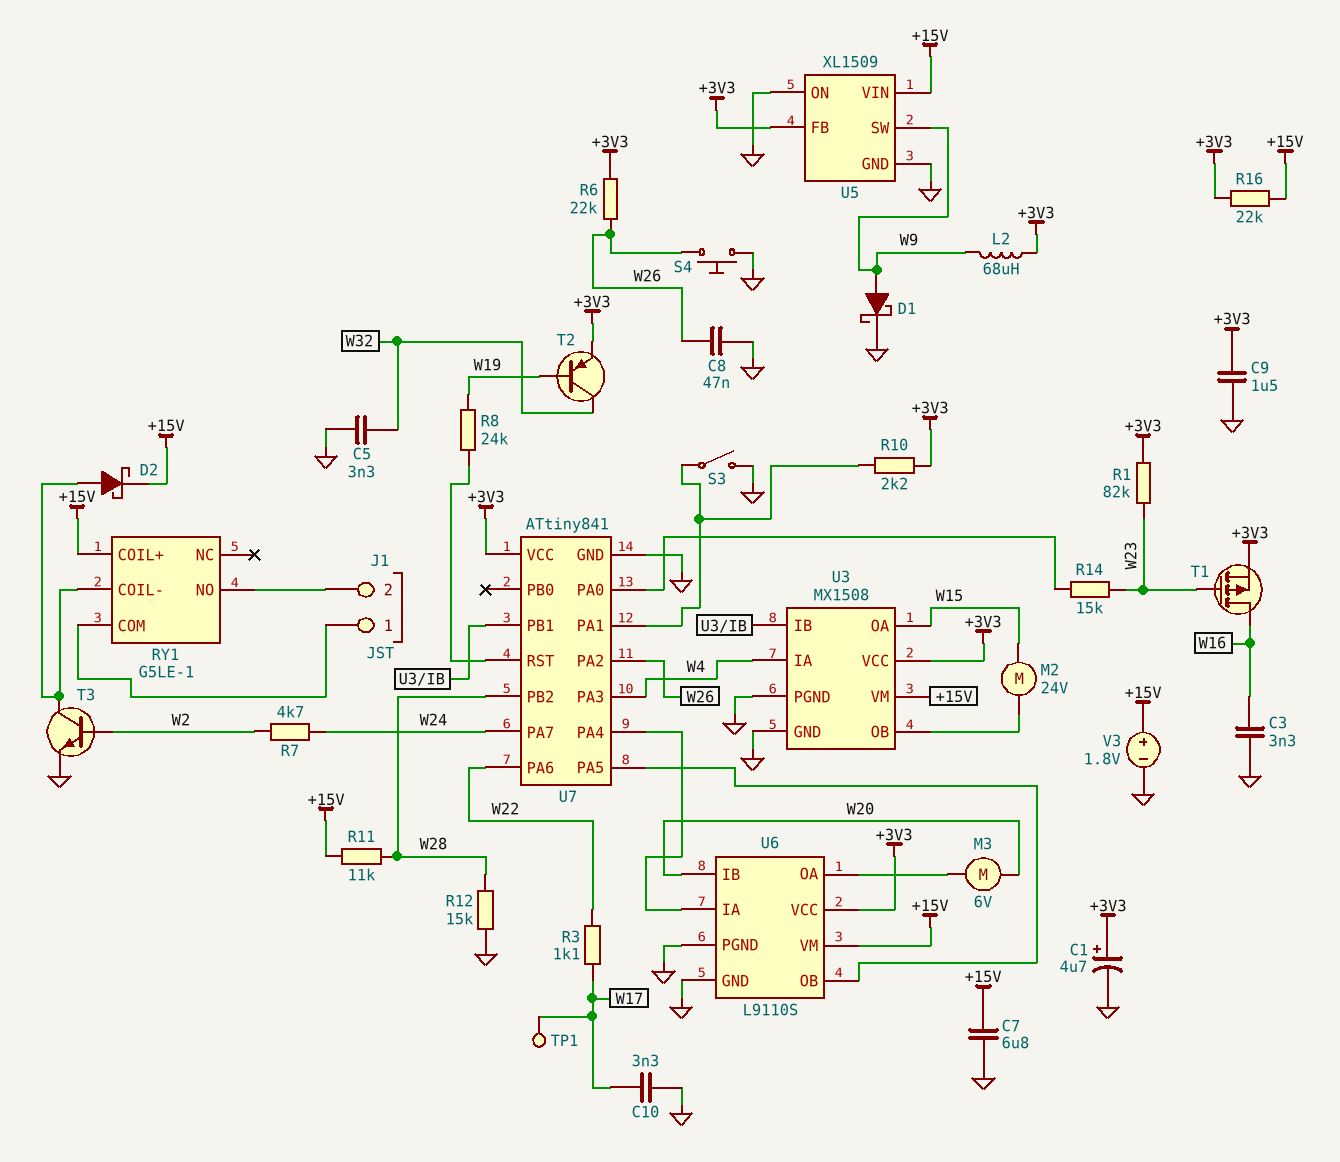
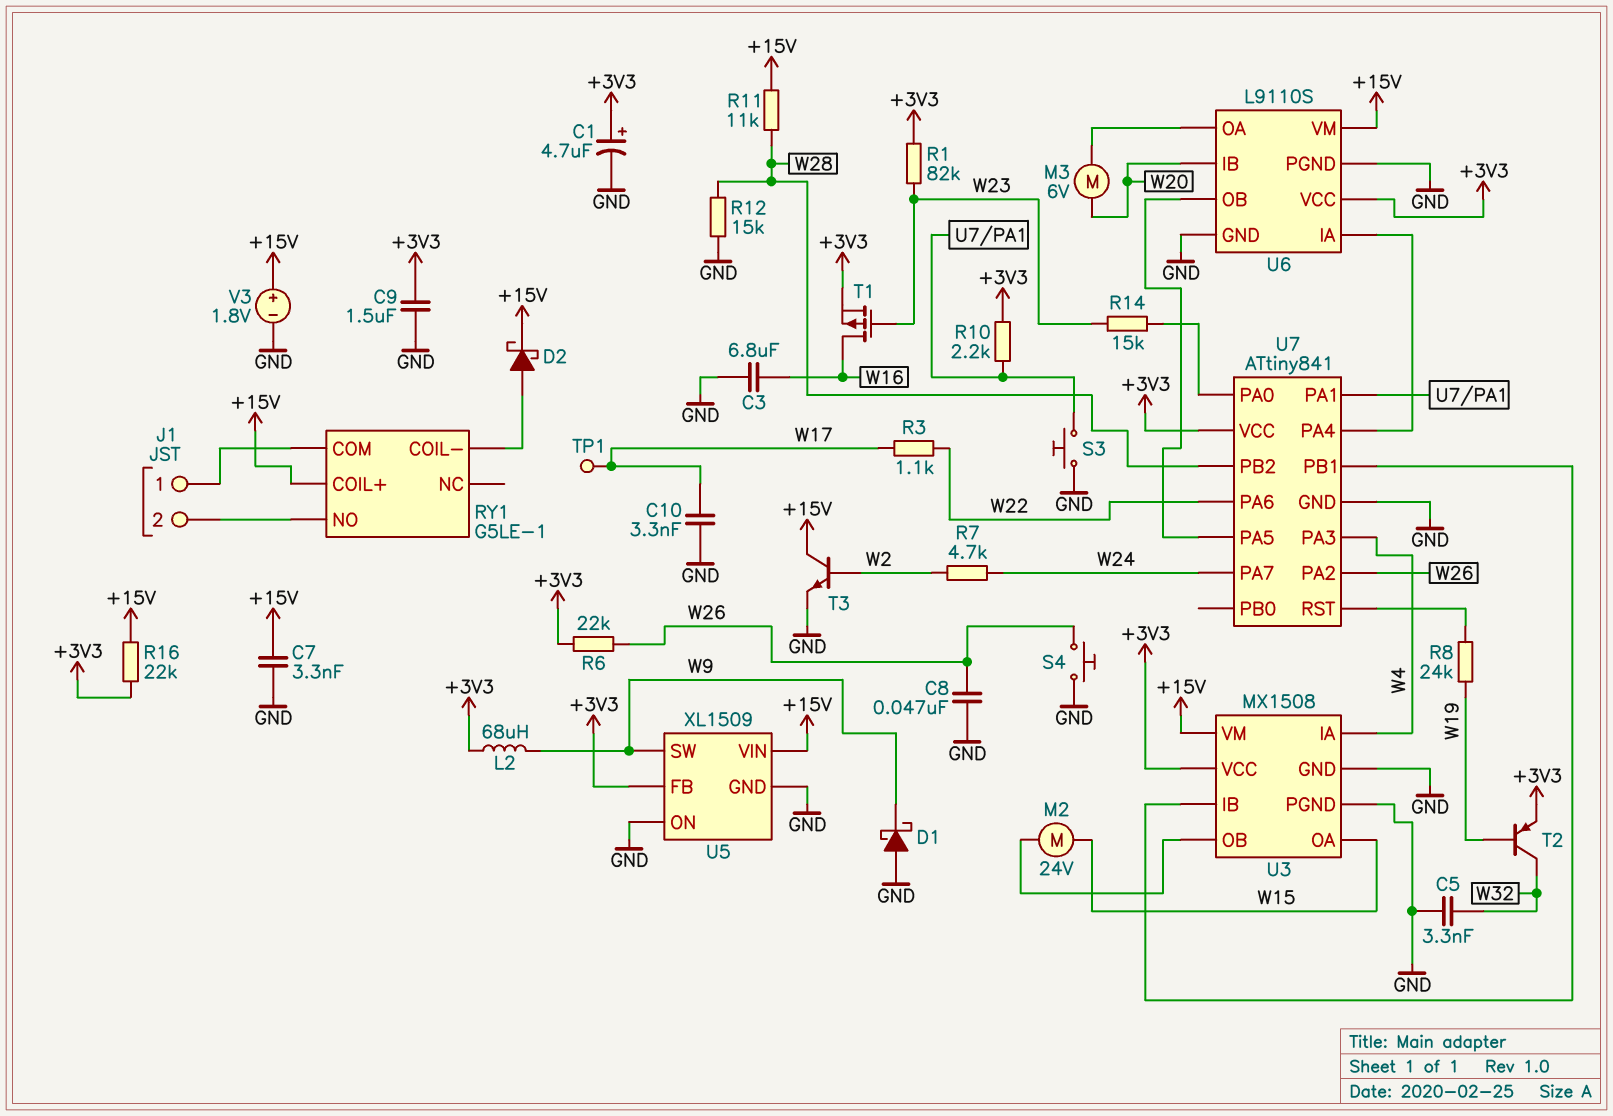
C3: 3.3nF (GND, W16) -> 6.8uF (GND, W16)
C7: 6.8uF (+15V, GND) -> 3.3nF (+15V, GND)
D1: schottky (A W9, K GND) -> schottky (A GND, K W9)
S3: switch (GND, U7/PA1) -> button (GND, U7/PA1)
T3: NPN (B W2, C RY1/COIL-, E GND) -> NPN (B W2, C +15V, E GND)

